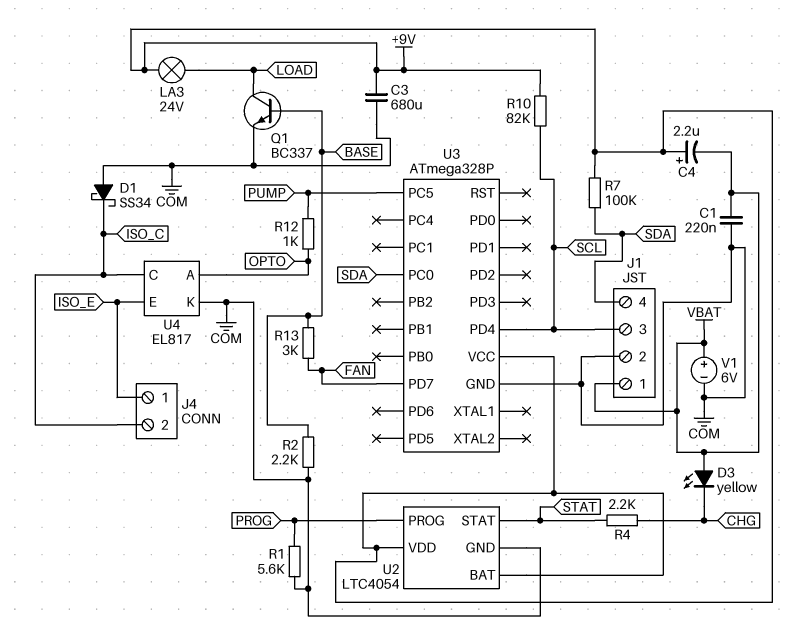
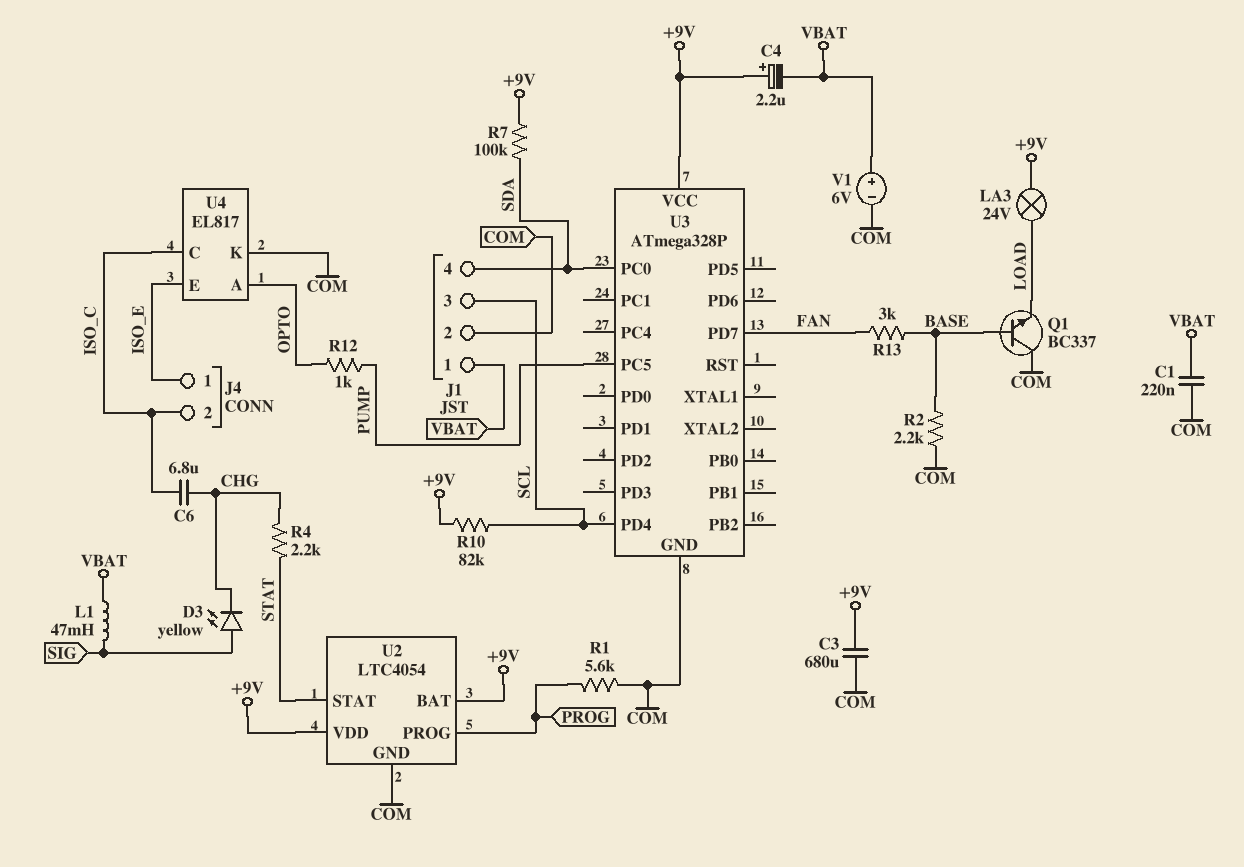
C6: none -> 6.8uF (CHG, ISO_C)
D1: schottky SS34 (A COM, K ISO_C) -> none
D3: LED yellow (A VBAT, K CHG) -> LED yellow (A SIG, K CHG)
L1: none -> 47mH (SIG, VBAT)
Q1: NPN BC337 (B BASE, C LOAD, E COM) -> NPN BC337 (B BASE, C COM, E LOAD)

